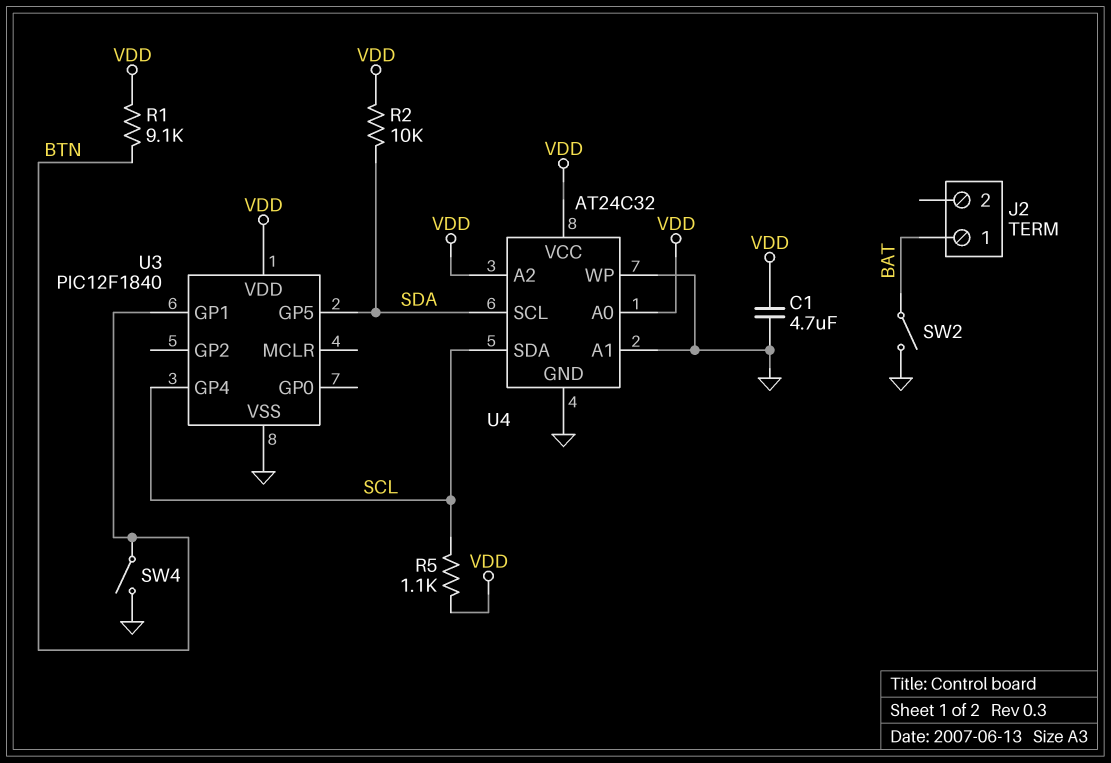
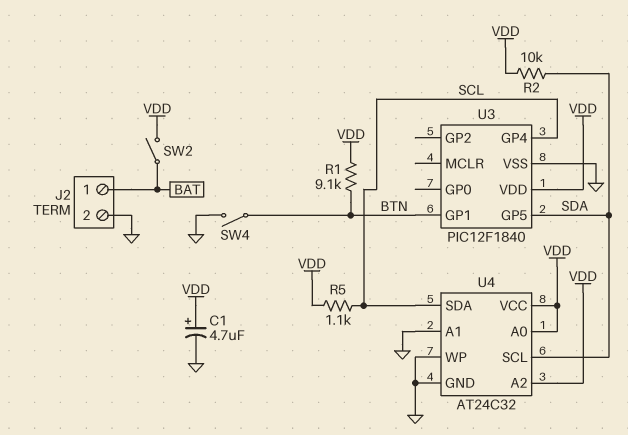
C1: 4.7uF (GND, VDD) -> 4.7uF (plus VDD, minus GND)
J2 pin 2: none -> GND
SW2: switch (BAT, GND) -> switch (BAT, VDD)

